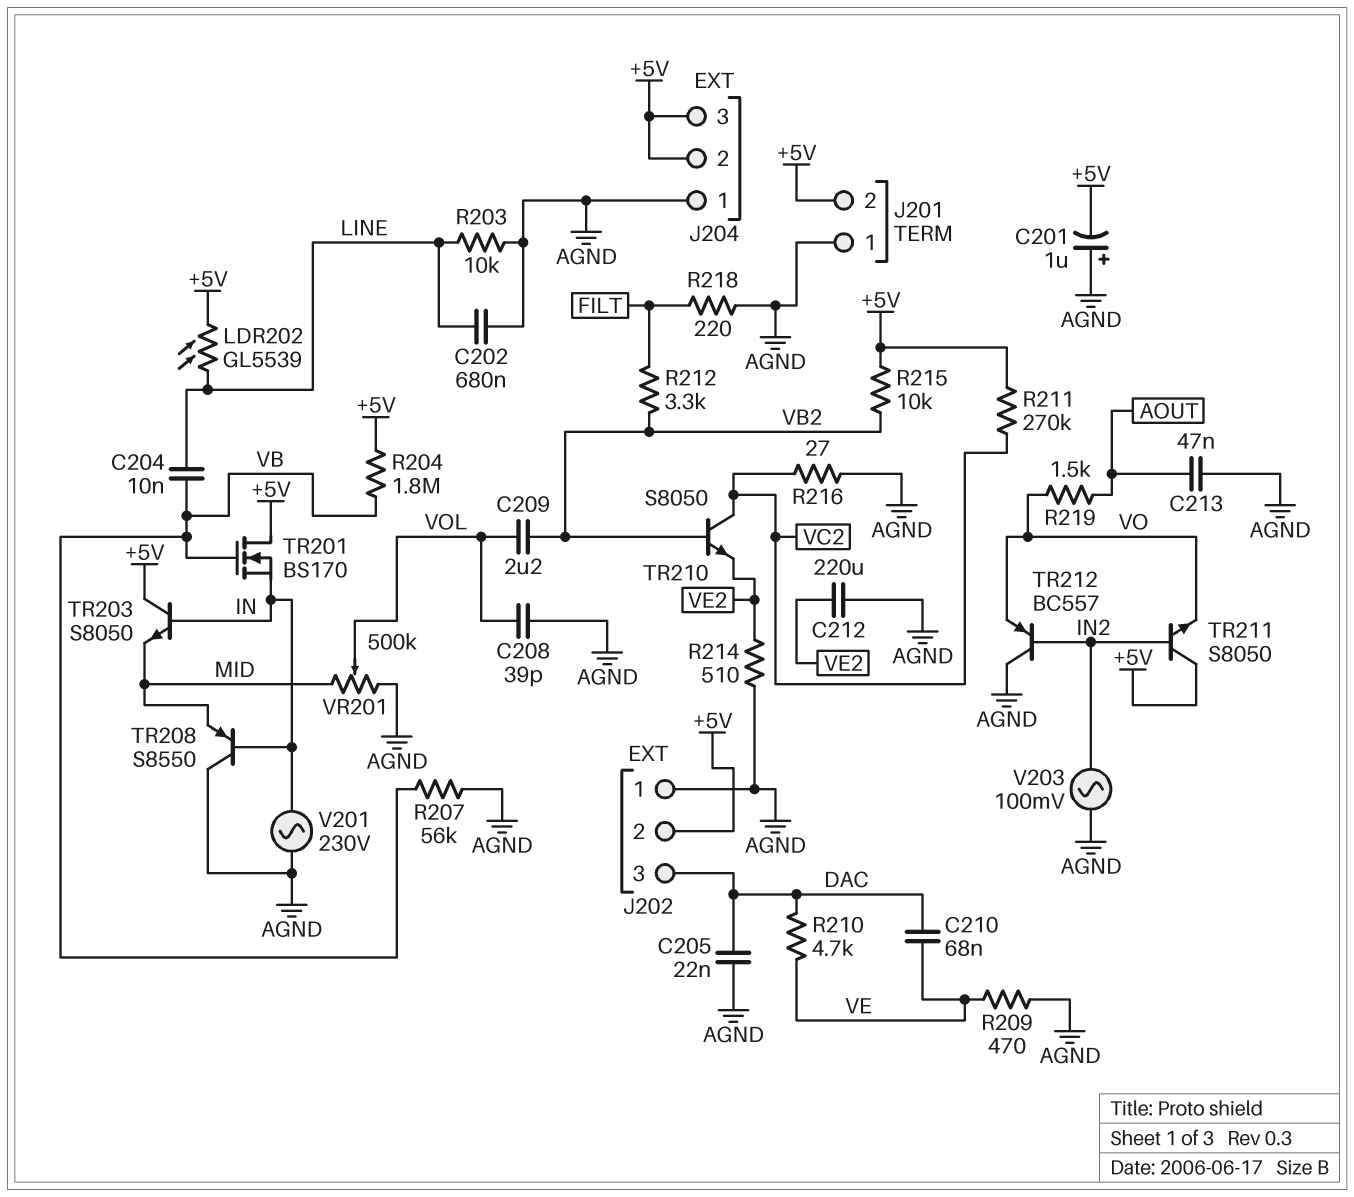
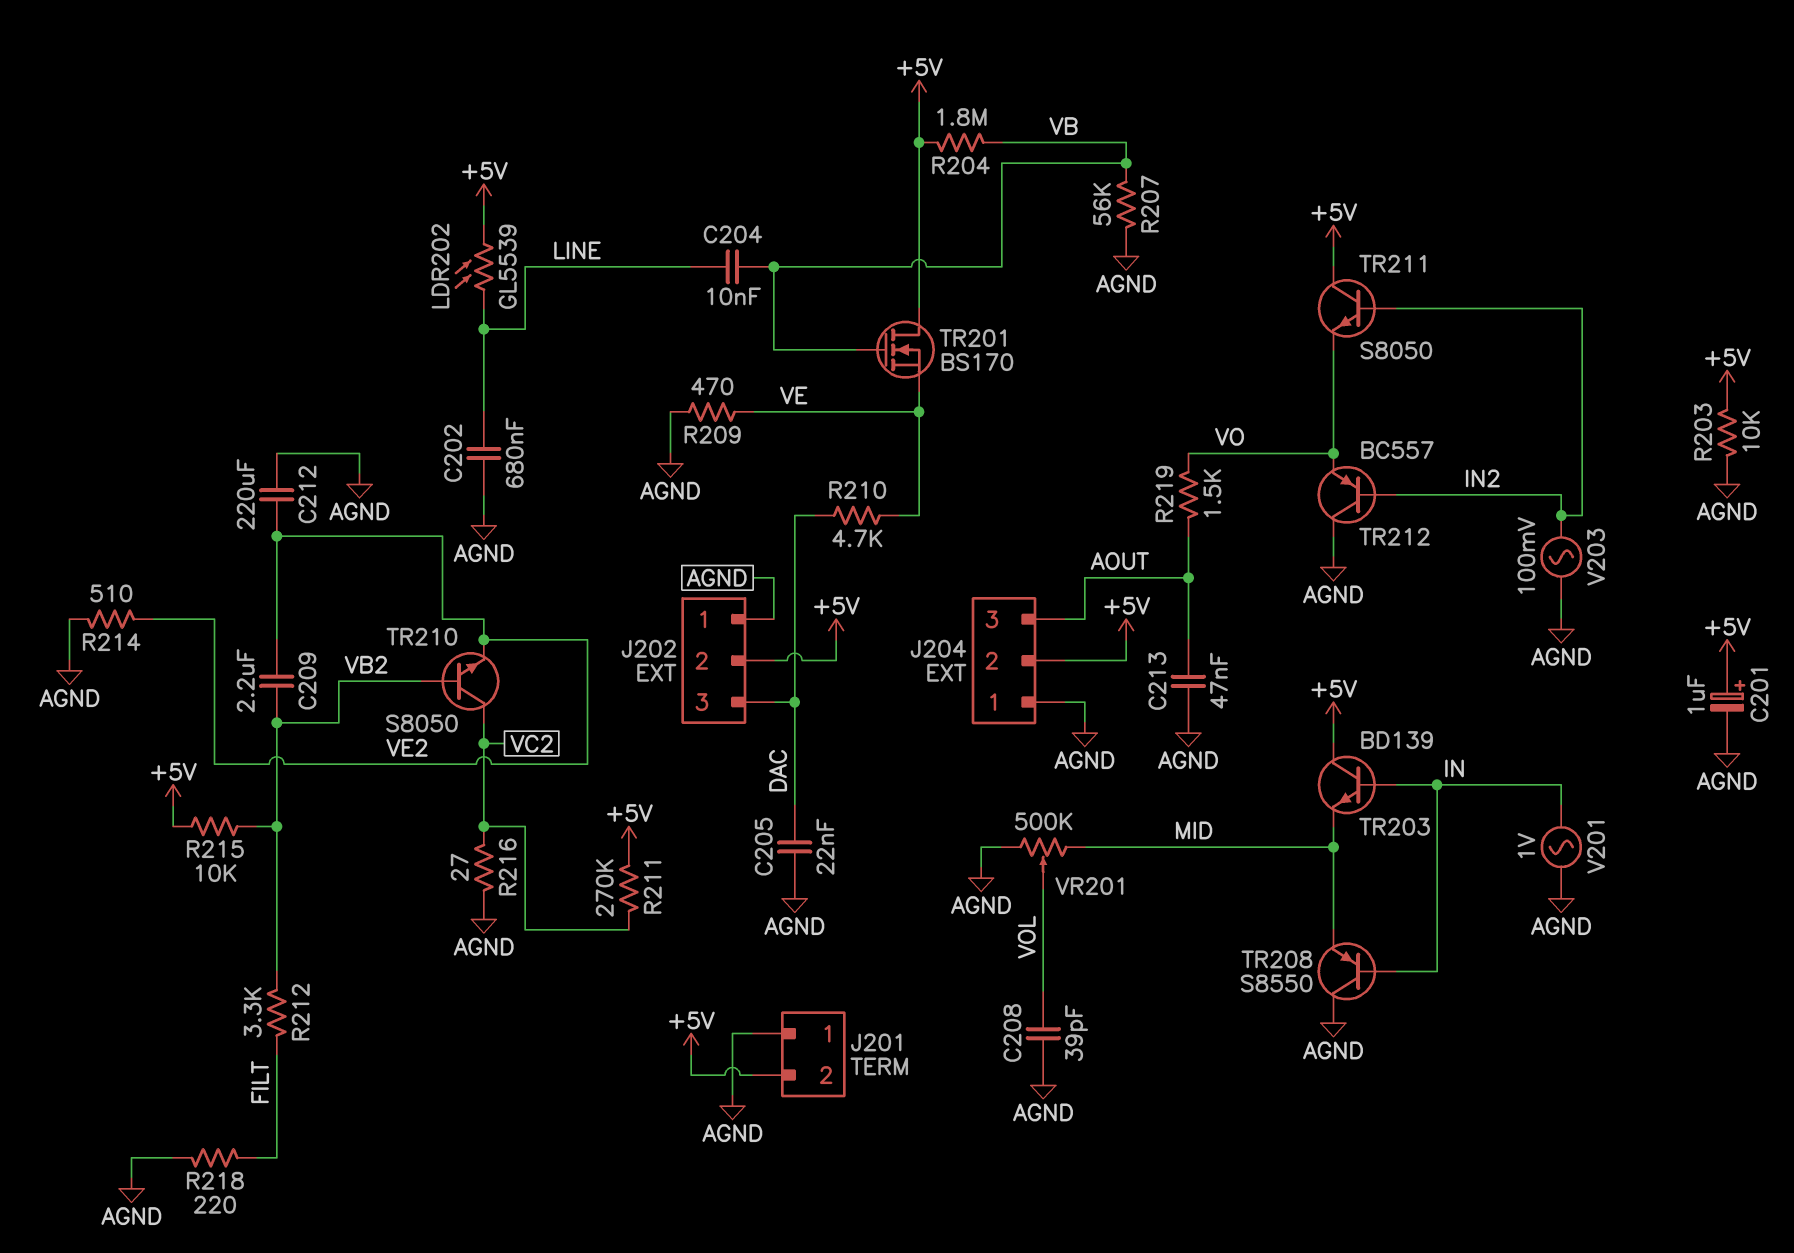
C201: 1uF (plus AGND, minus +5V) -> 1uF (plus +5V, minus AGND)
C209: 2.2uF (VB2, VOL) -> 2.2uF (VB2, VE2)
C210: 68nF (DAC, VE) -> none
J204 pin 3: +5V -> AOUT
R203: 10k (AGND, LINE) -> 10k (+5V, AGND)
TR201: NMOS BS170 (G VB, D +5V, S IN) -> NMOS BS170 (G VB, D +5V, S VE)
TR203: NPN S8050 (B IN, C +5V, E MID) -> NPN BD139 (B IN, C +5V, E MID)
V201: AC 230V (AGND, IN) -> AC 1V (AGND, IN)

